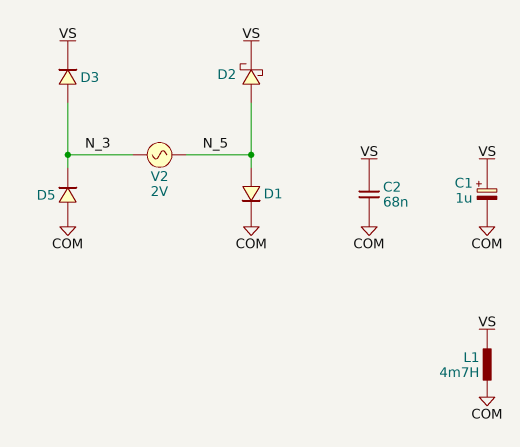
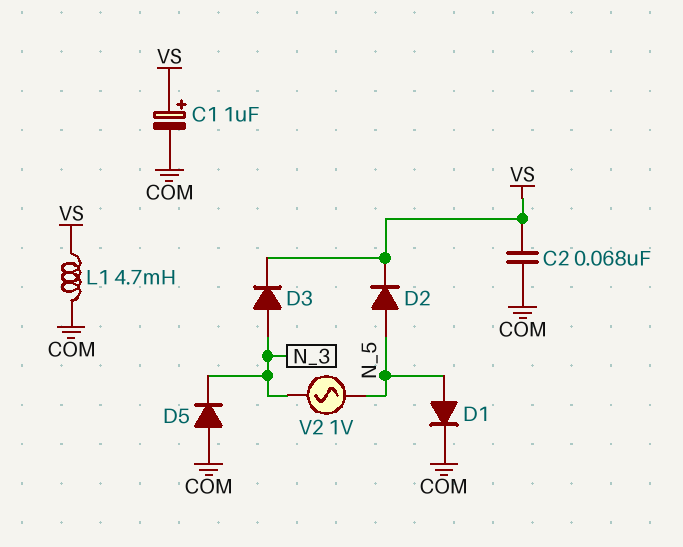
D2: schottky (A N_5, K VS) -> diode (A N_5, K VS)
V2: AC 2V (N_3, N_5) -> AC 1V (N_3, N_5)

